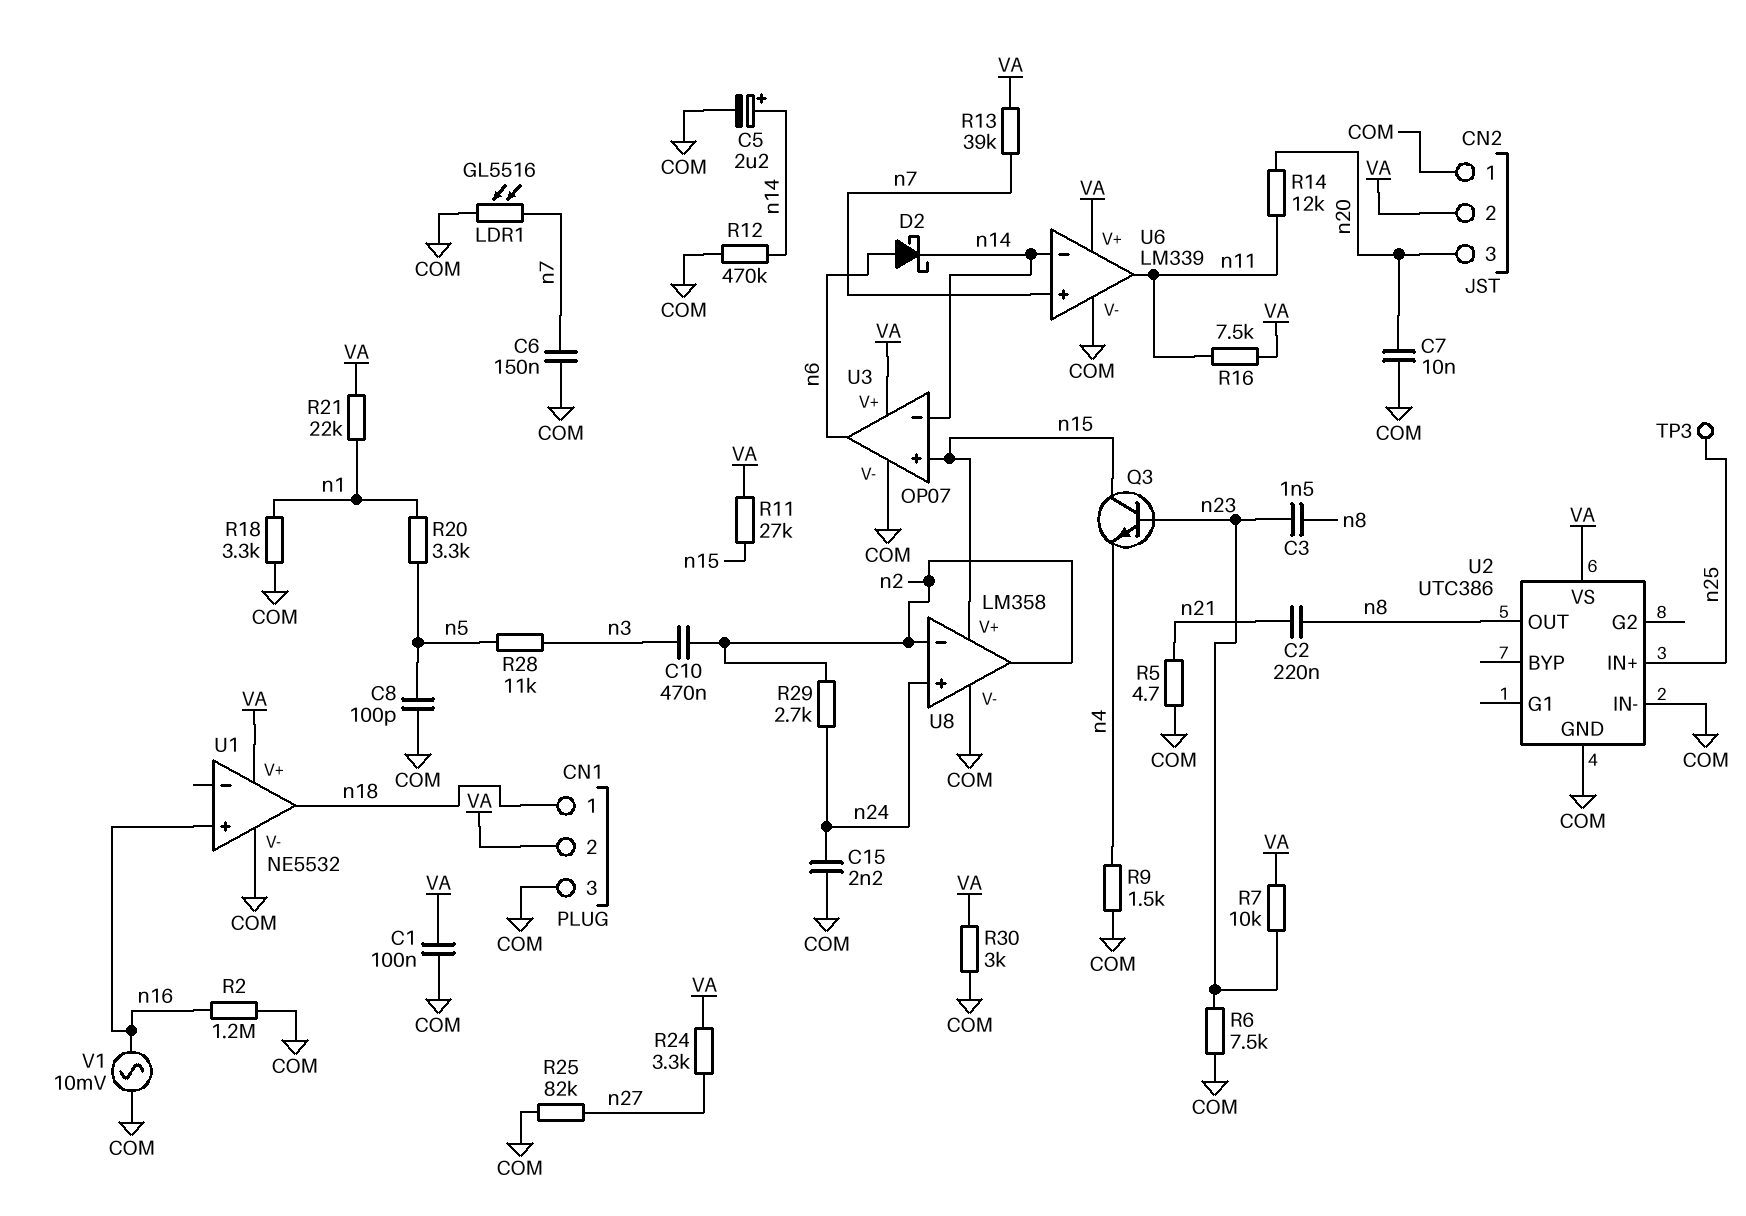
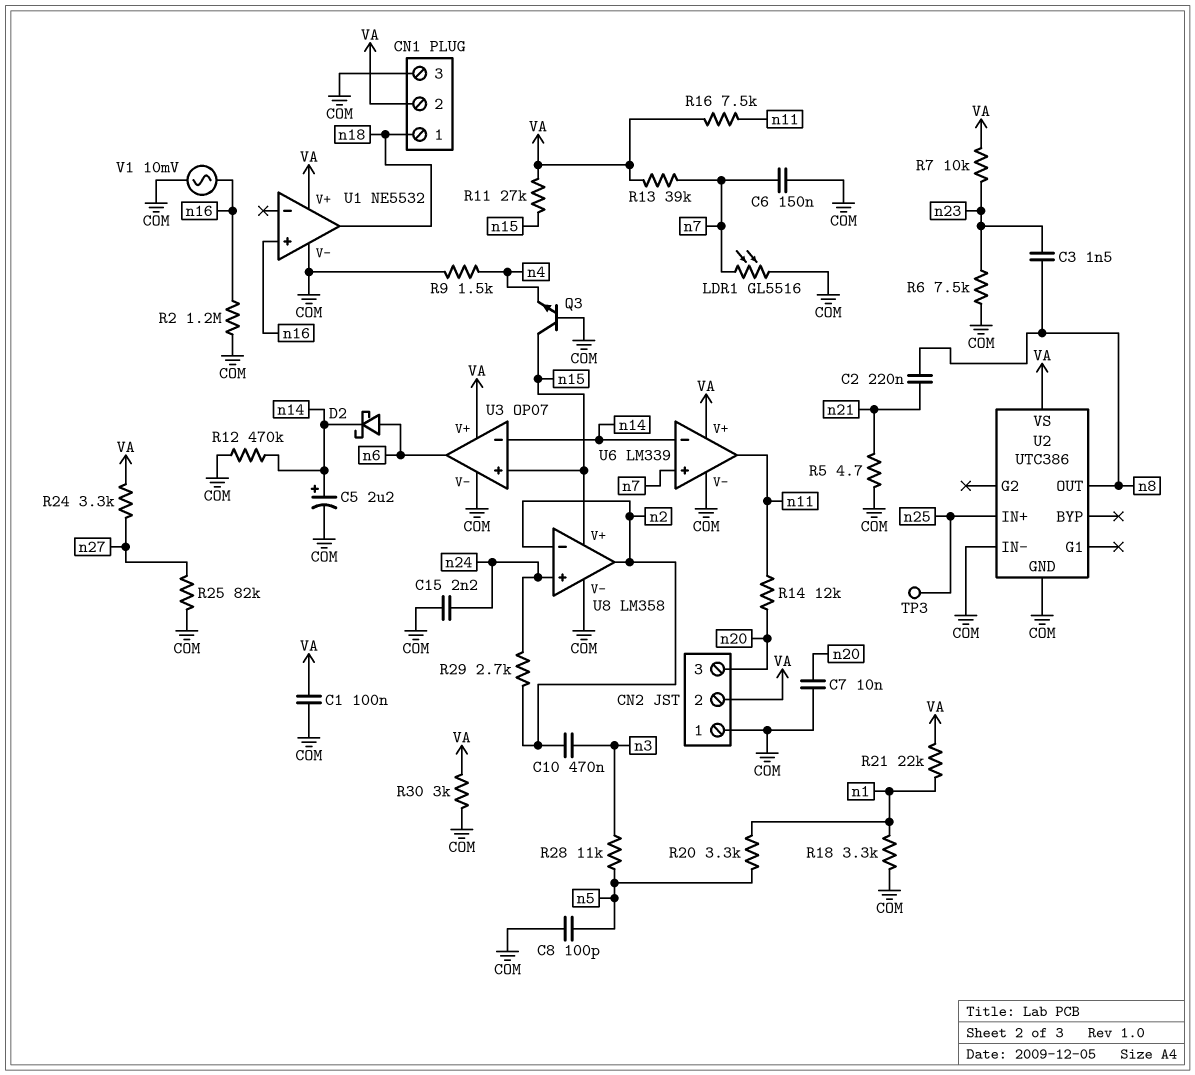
Q3: NPN (B n23, C n15, E n4) -> NPN (B COM, C n15, E n4)

